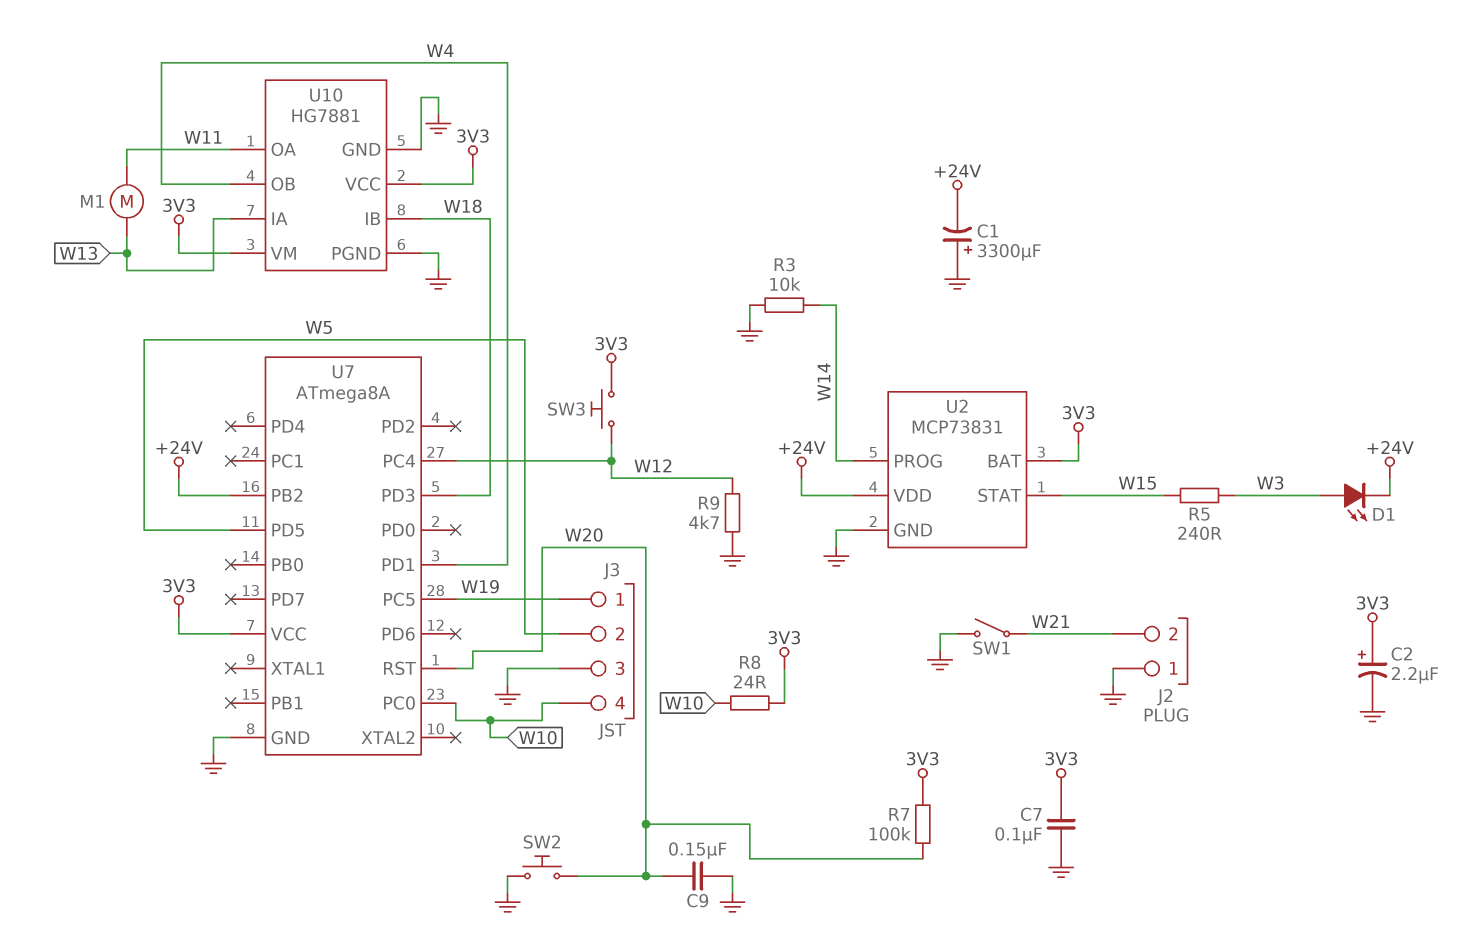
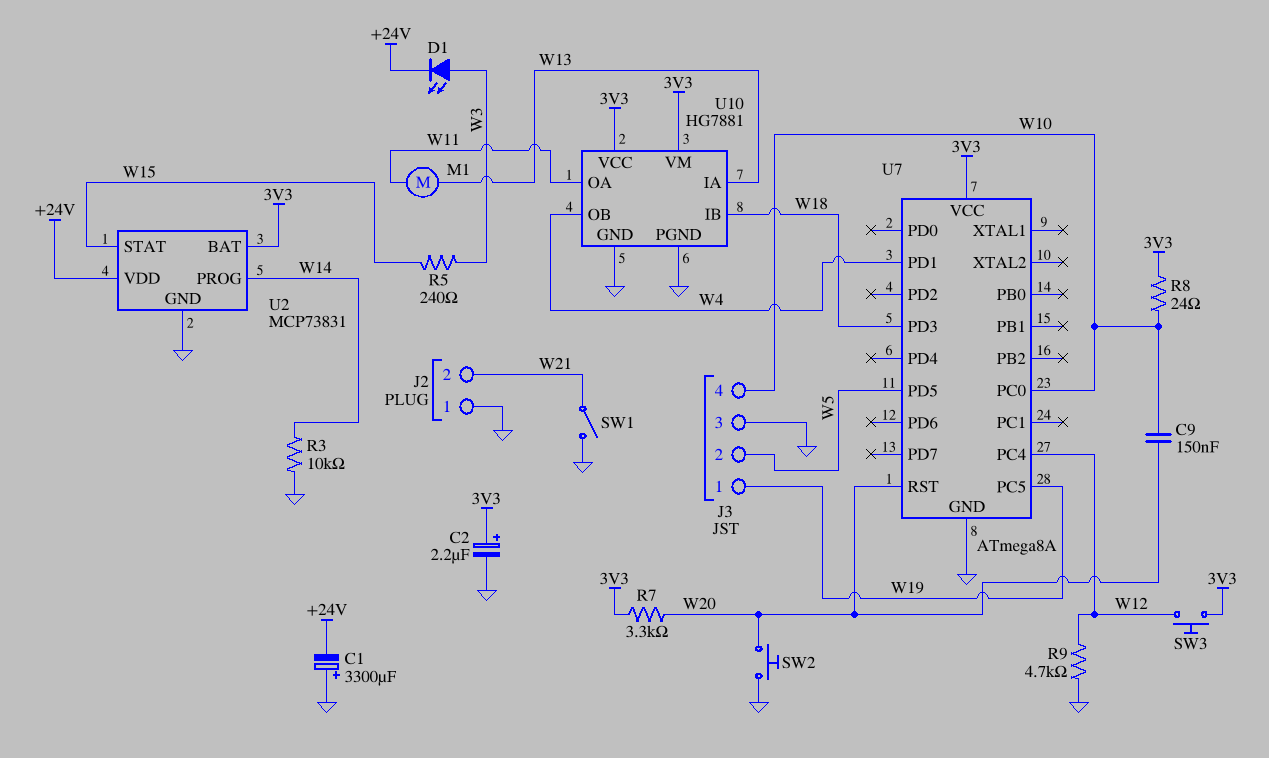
C7: 100nF (3V3, GND) -> none
C9: 150nF (GND, W20) -> 150nF (W10, W20)
R7: 100k (3V3, W20) -> 3.3k (3V3, W20)
U7 pin PB2: +24V -> none

